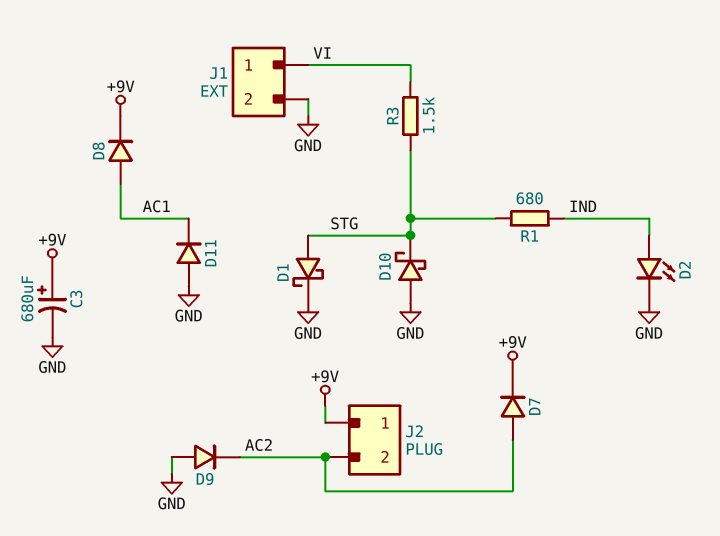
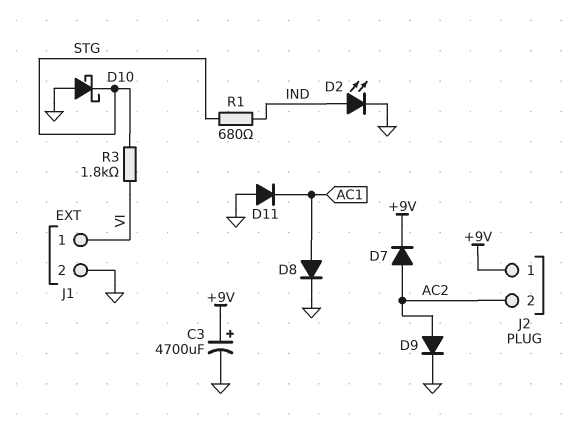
C3: 680uF (plus +9V, minus GND) -> 4700uF (plus +9V, minus GND)
D1: schottky (A STG, K GND) -> none
D8: diode (A AC1, K +9V) -> diode (A AC1, K GND)
D9: diode (A GND, K AC2) -> diode (A AC2, K GND)
R3: 1.5k (STG, VI) -> 1.8k (STG, VI)

